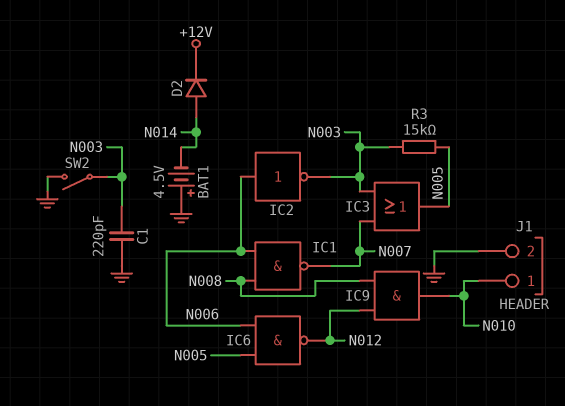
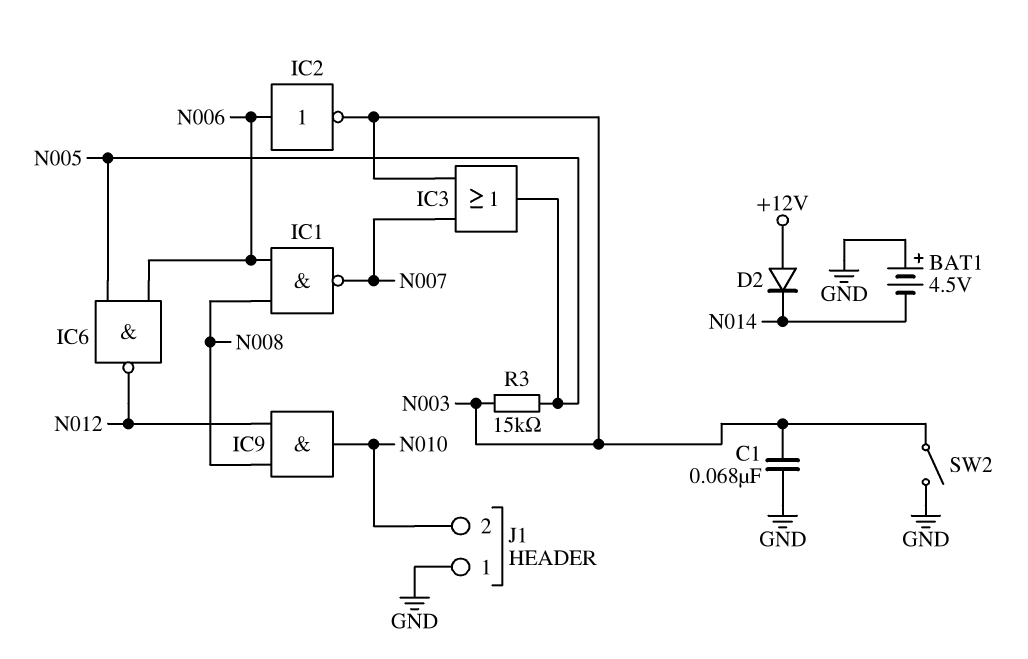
C1: 220pF (GND, N003) -> 68nF (GND, N003)
D2: diode (A N014, K +12V) -> diode (A +12V, K N014)
J1 pin 1: N010 -> GND
J1 pin 2: GND -> N010

